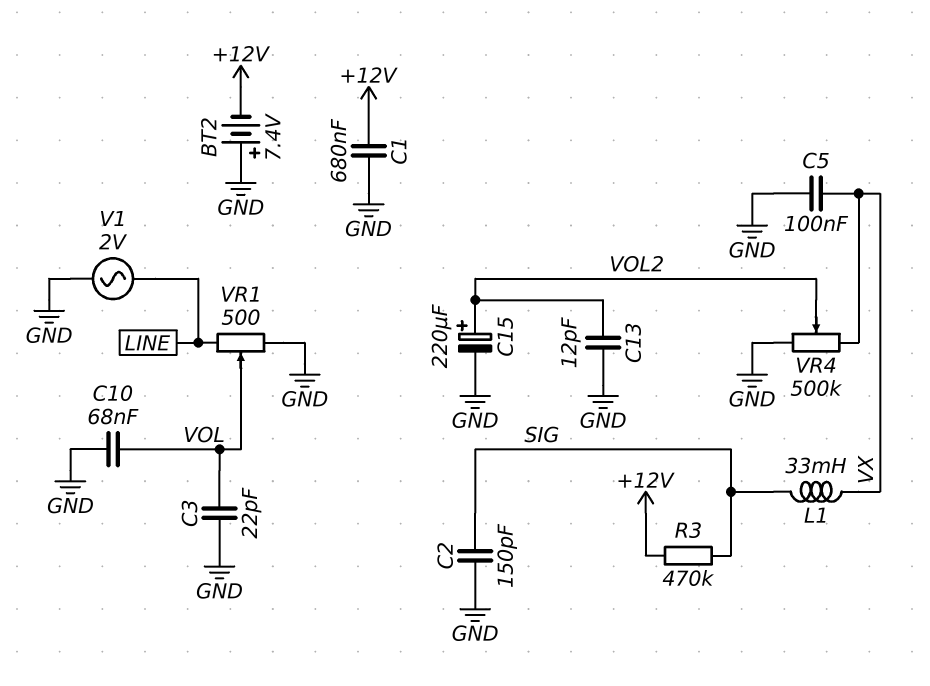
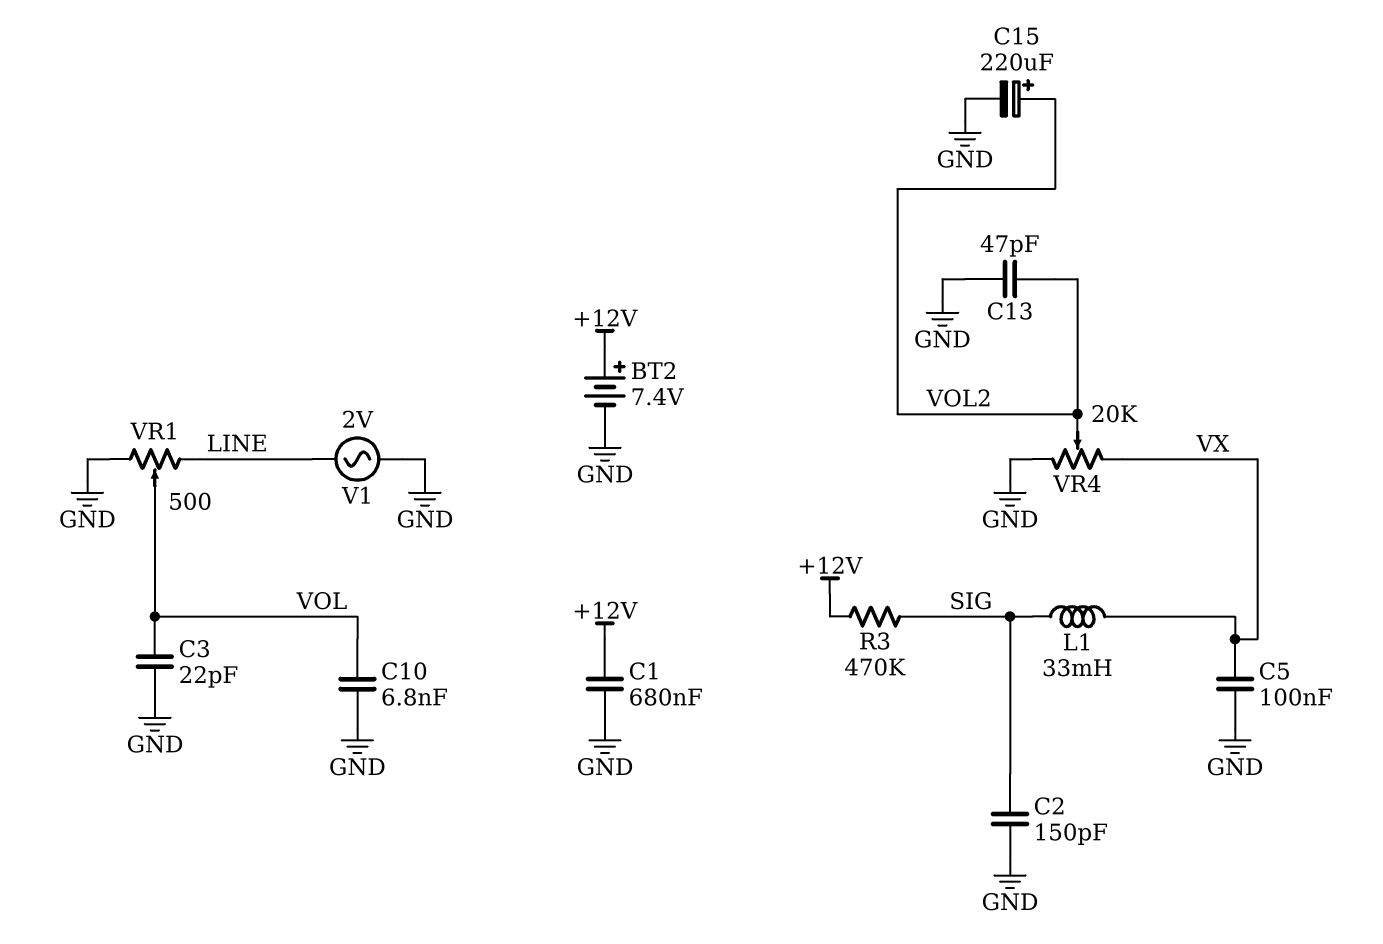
BT2: 7.4V (plus GND, minus +12V) -> 7.4V (plus +12V, minus GND)
C10: 68nF (GND, VOL) -> 6.8nF (GND, VOL)
C13: 12pF (GND, VOL2) -> 47pF (GND, VOL2)
VR4: 500k (GND, VX, wiper VOL2) -> 20k (GND, VX, wiper VOL2)

